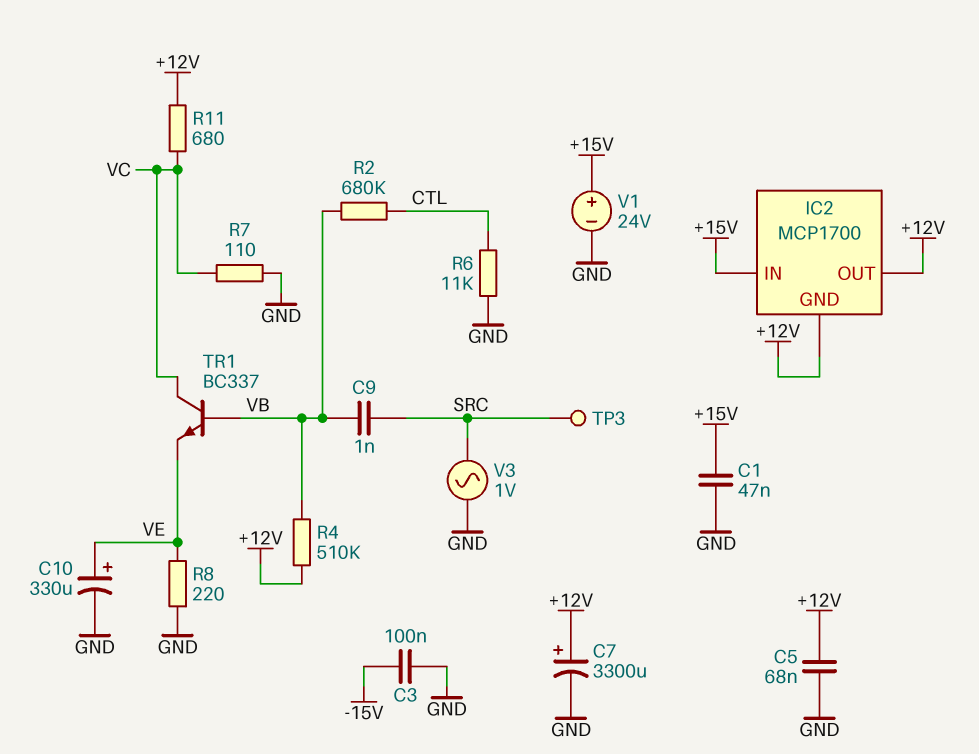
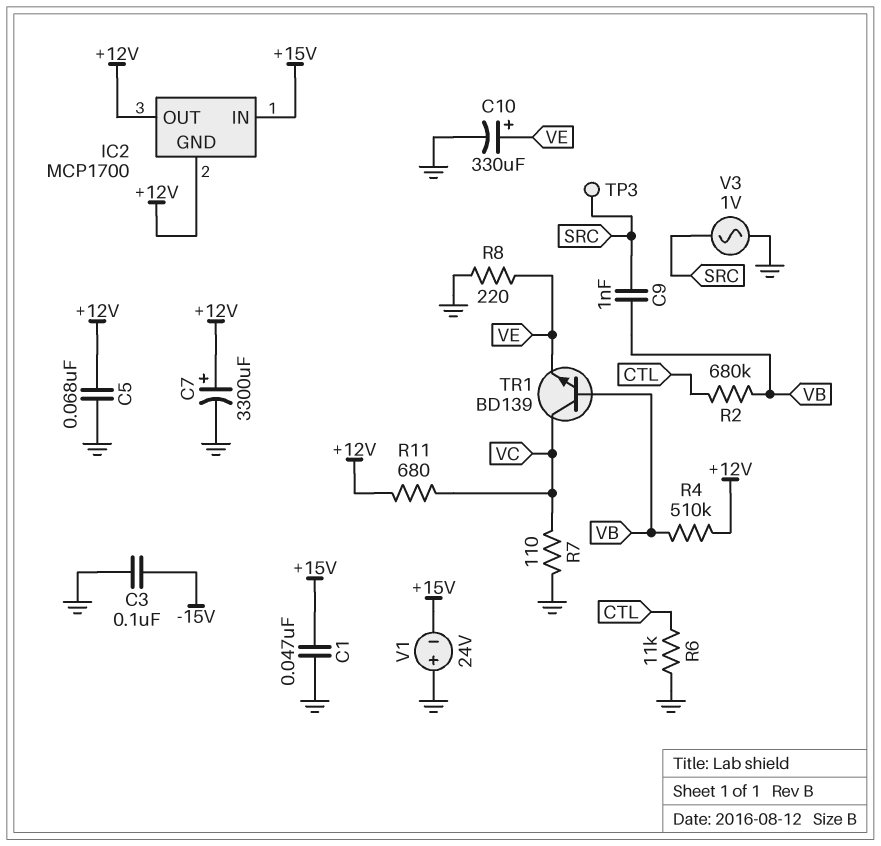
TR1: NPN BC337 (B VB, C VC, E VE) -> NPN BD139 (B VB, C VC, E VE)
V1: 24V (plus +15V, minus GND) -> 24V (plus GND, minus +15V)

